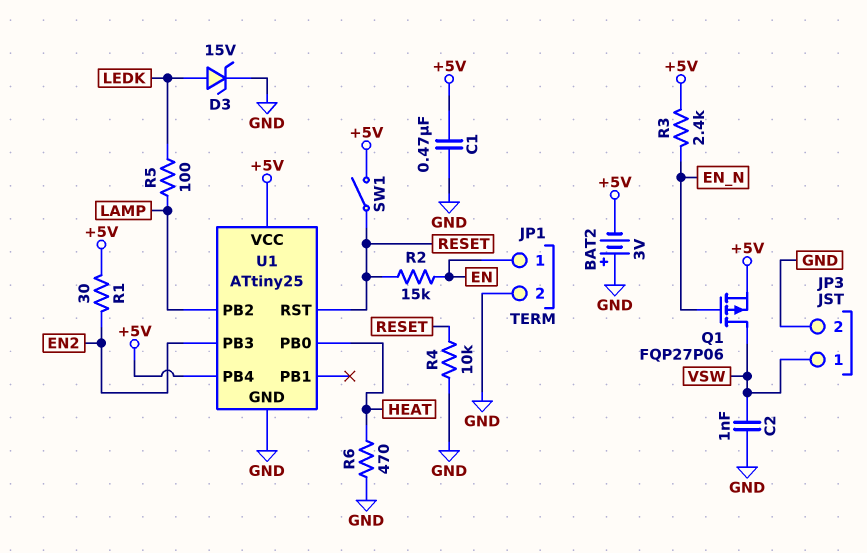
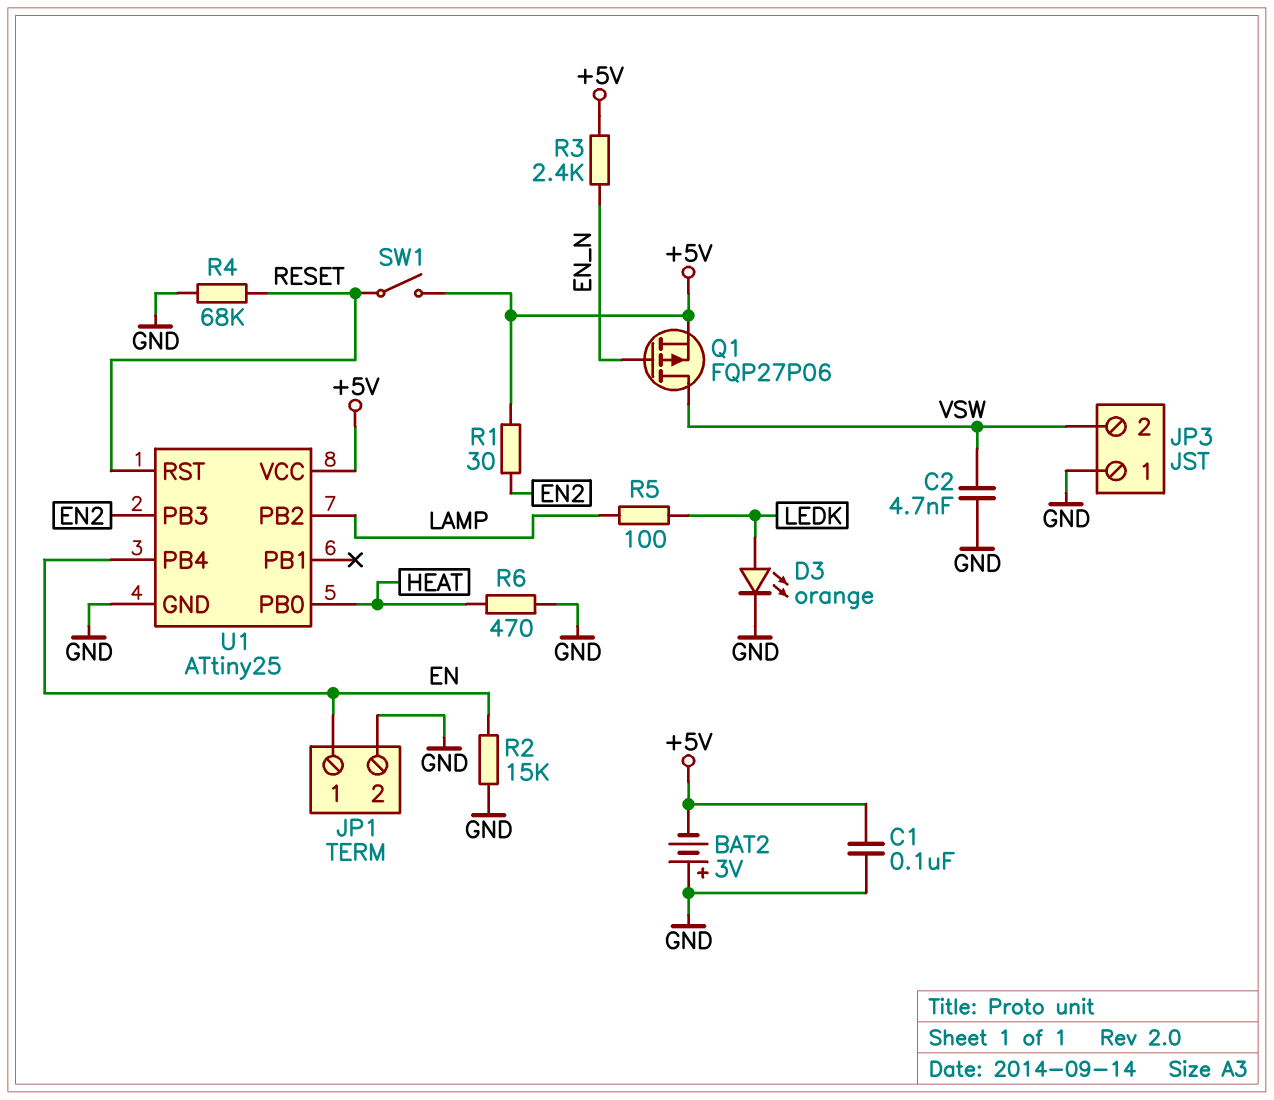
C1: 470nF (+5V, GND) -> 100nF (+5V, GND)
C2: 1nF (GND, VSW) -> 4.7nF (GND, VSW)
D3: zener 15V (A LEDK, K GND) -> LED orange (A LEDK, K GND)
JP3 pin 1: VSW -> GND
JP3 pin 2: GND -> VSW
R2: 15k (EN, RESET) -> 15k (EN, GND)
R4: 10k (GND, RESET) -> 68k (GND, RESET)
U1 pin PB4: +5V -> EN

